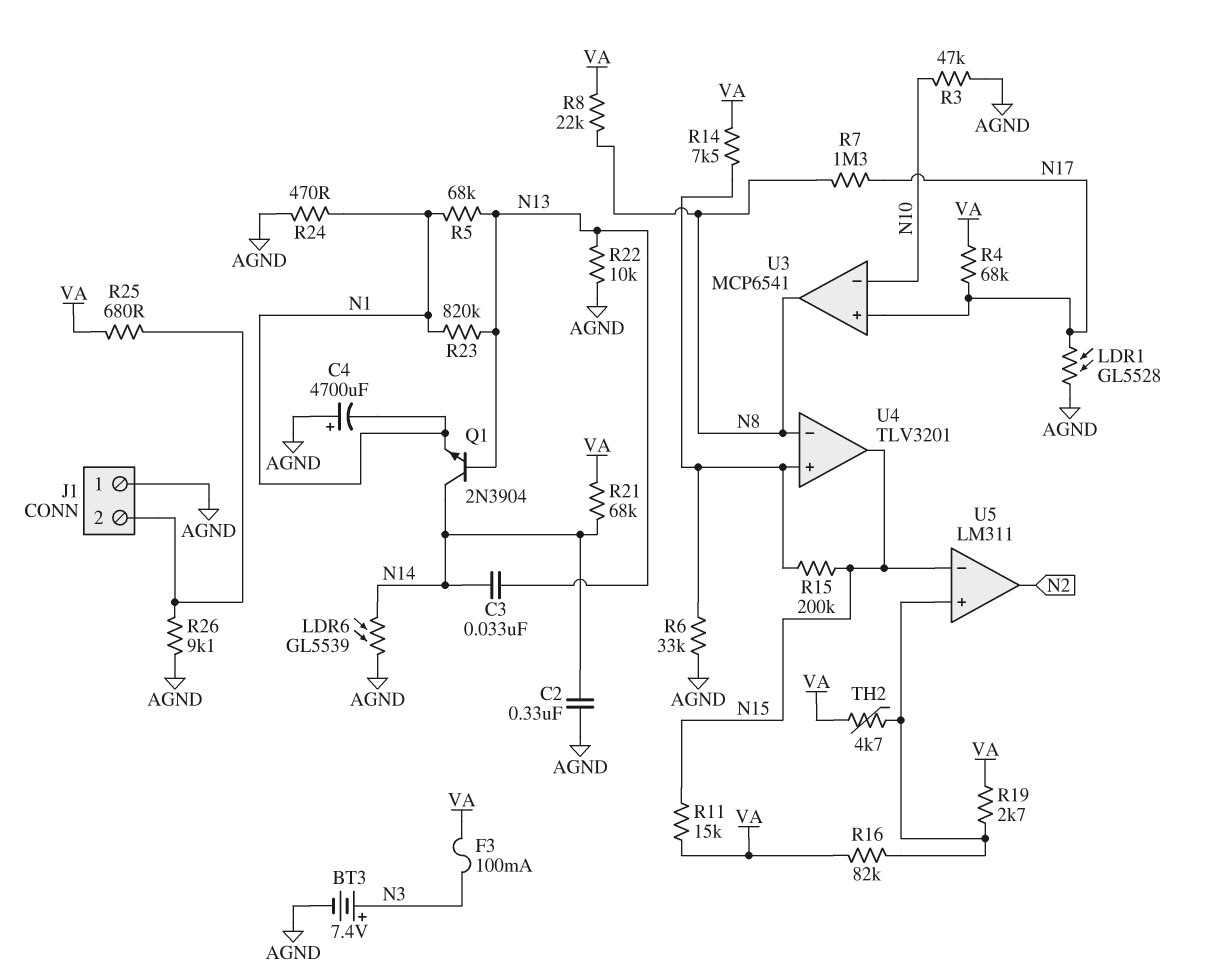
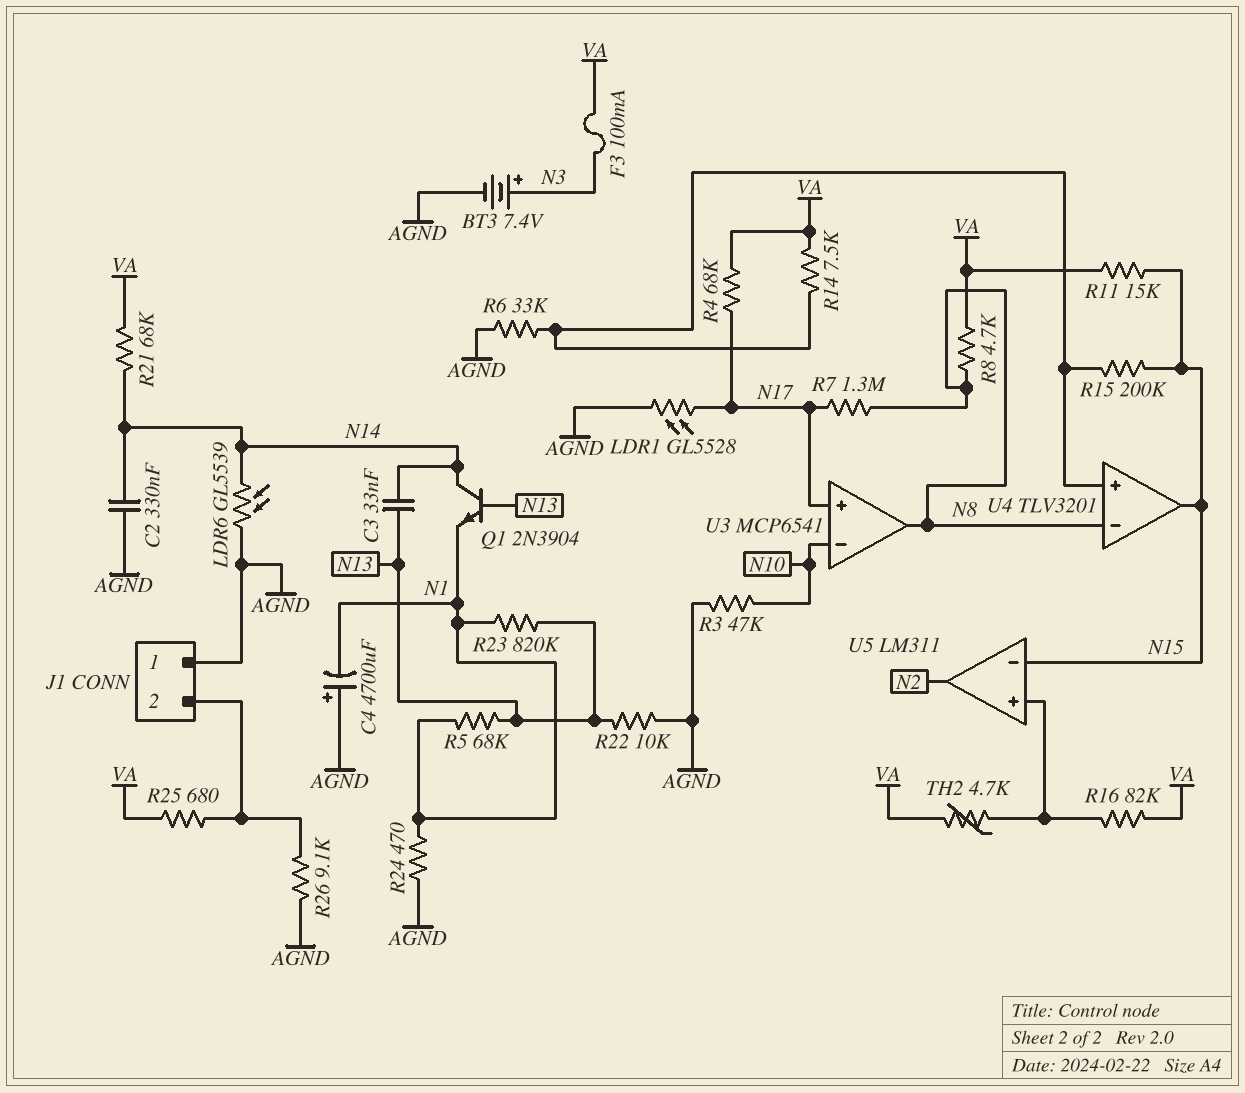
R8: 22k (N8, VA) -> 4.7k (N8, VA)
R19: 2.7k (U5/in+, VA) -> none

